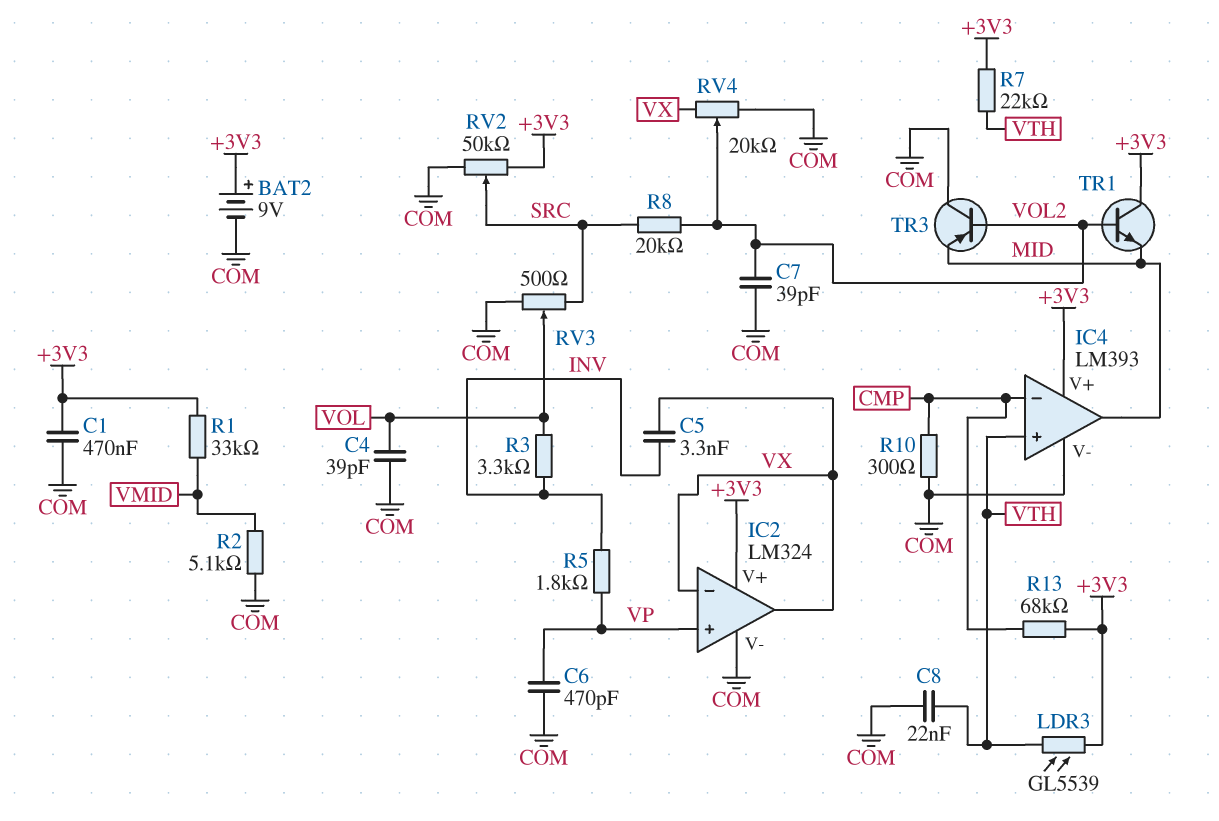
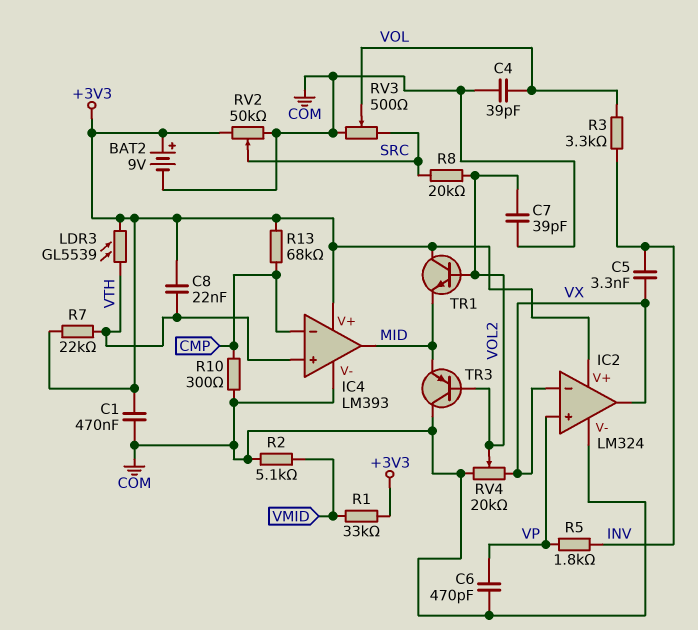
C8: 22nF (COM, VTH) -> 22nF (+3V3, VTH)

